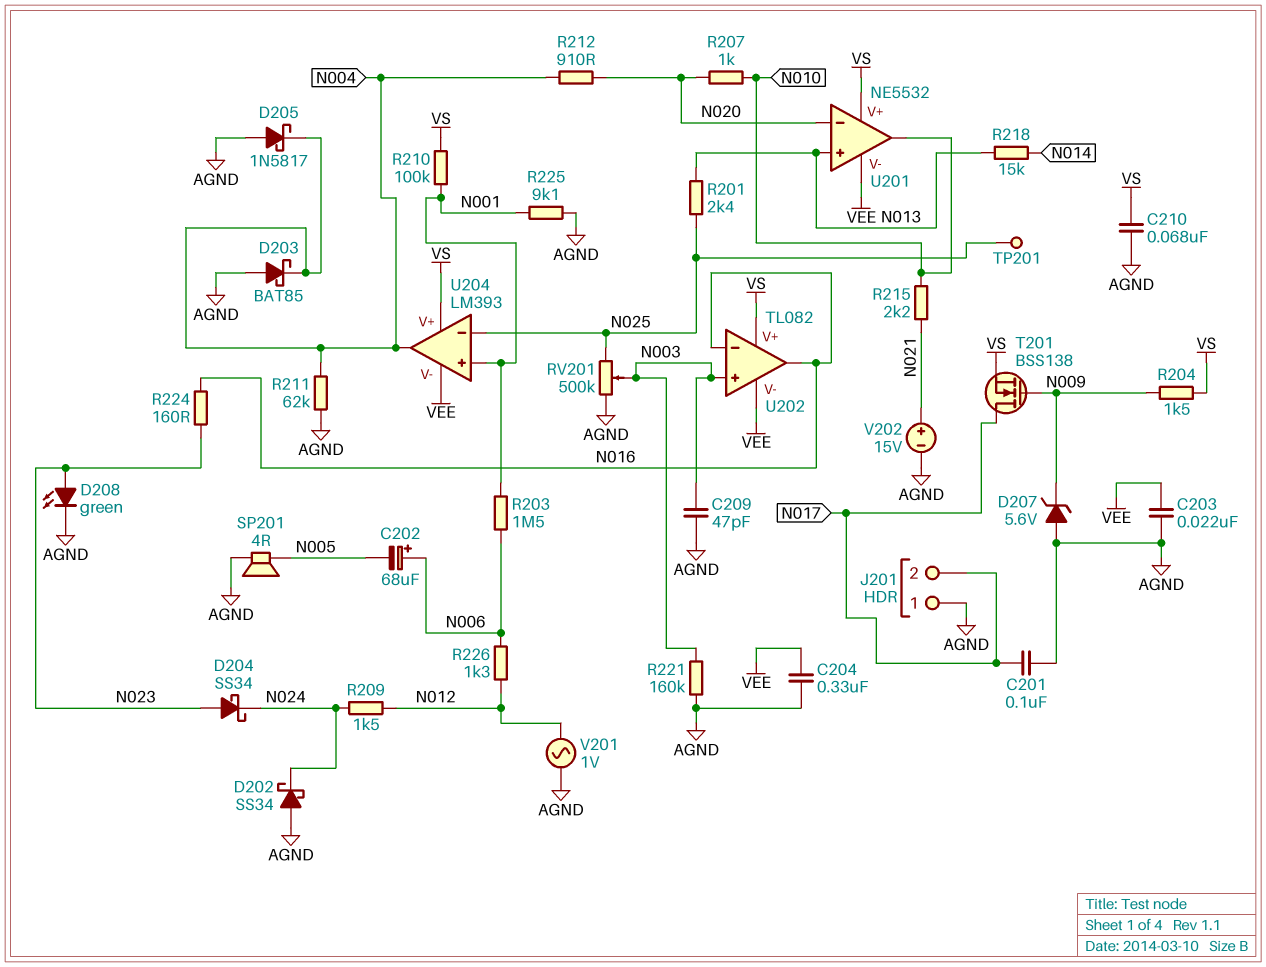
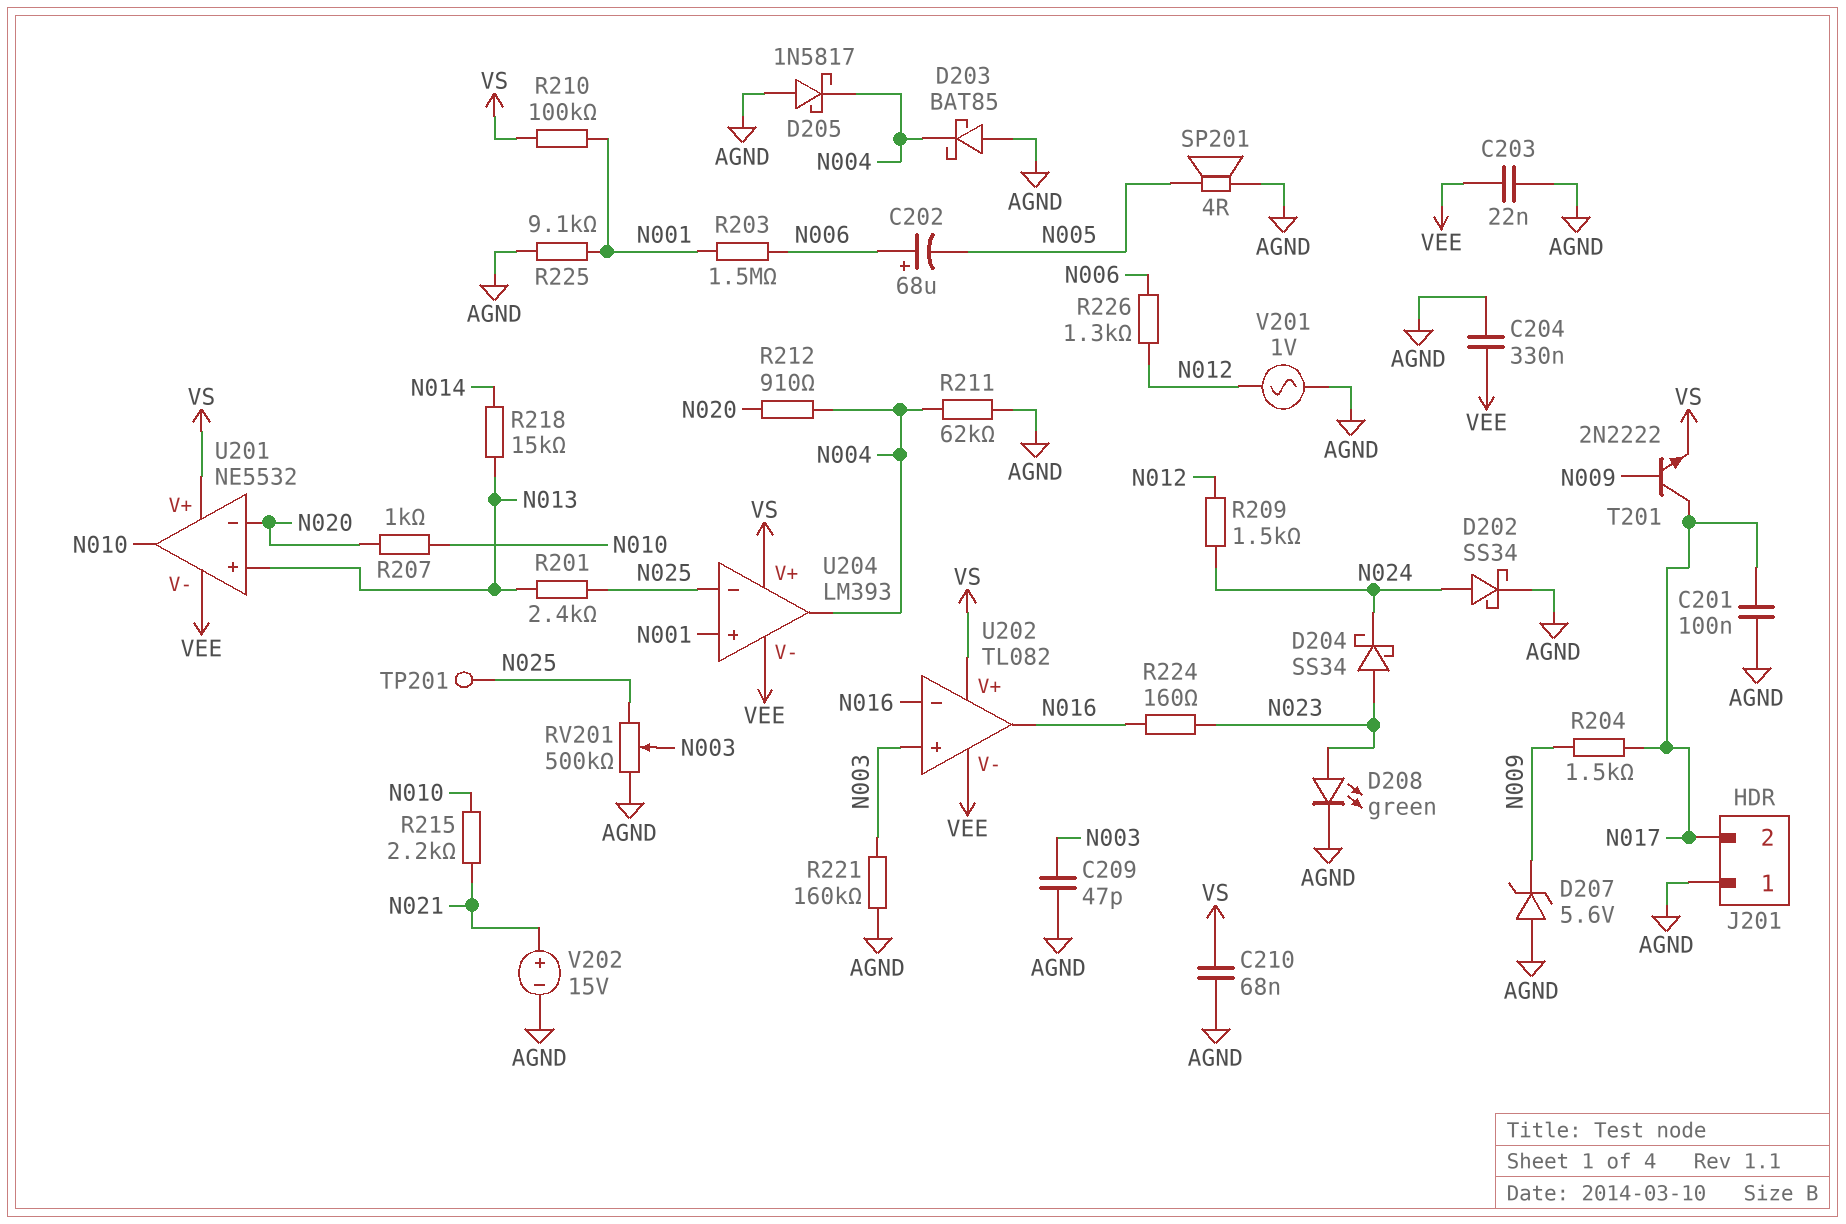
D202: schottky SS34 (A AGND, K N024) -> schottky SS34 (A N024, K AGND)
R204: 1.5k (N009, VS) -> 1.5k (N009, N017)
T201: NMOS BSS138 (G N009, D N017, S VS) -> NPN 2N2222 (B N009, C N017, E VS)

